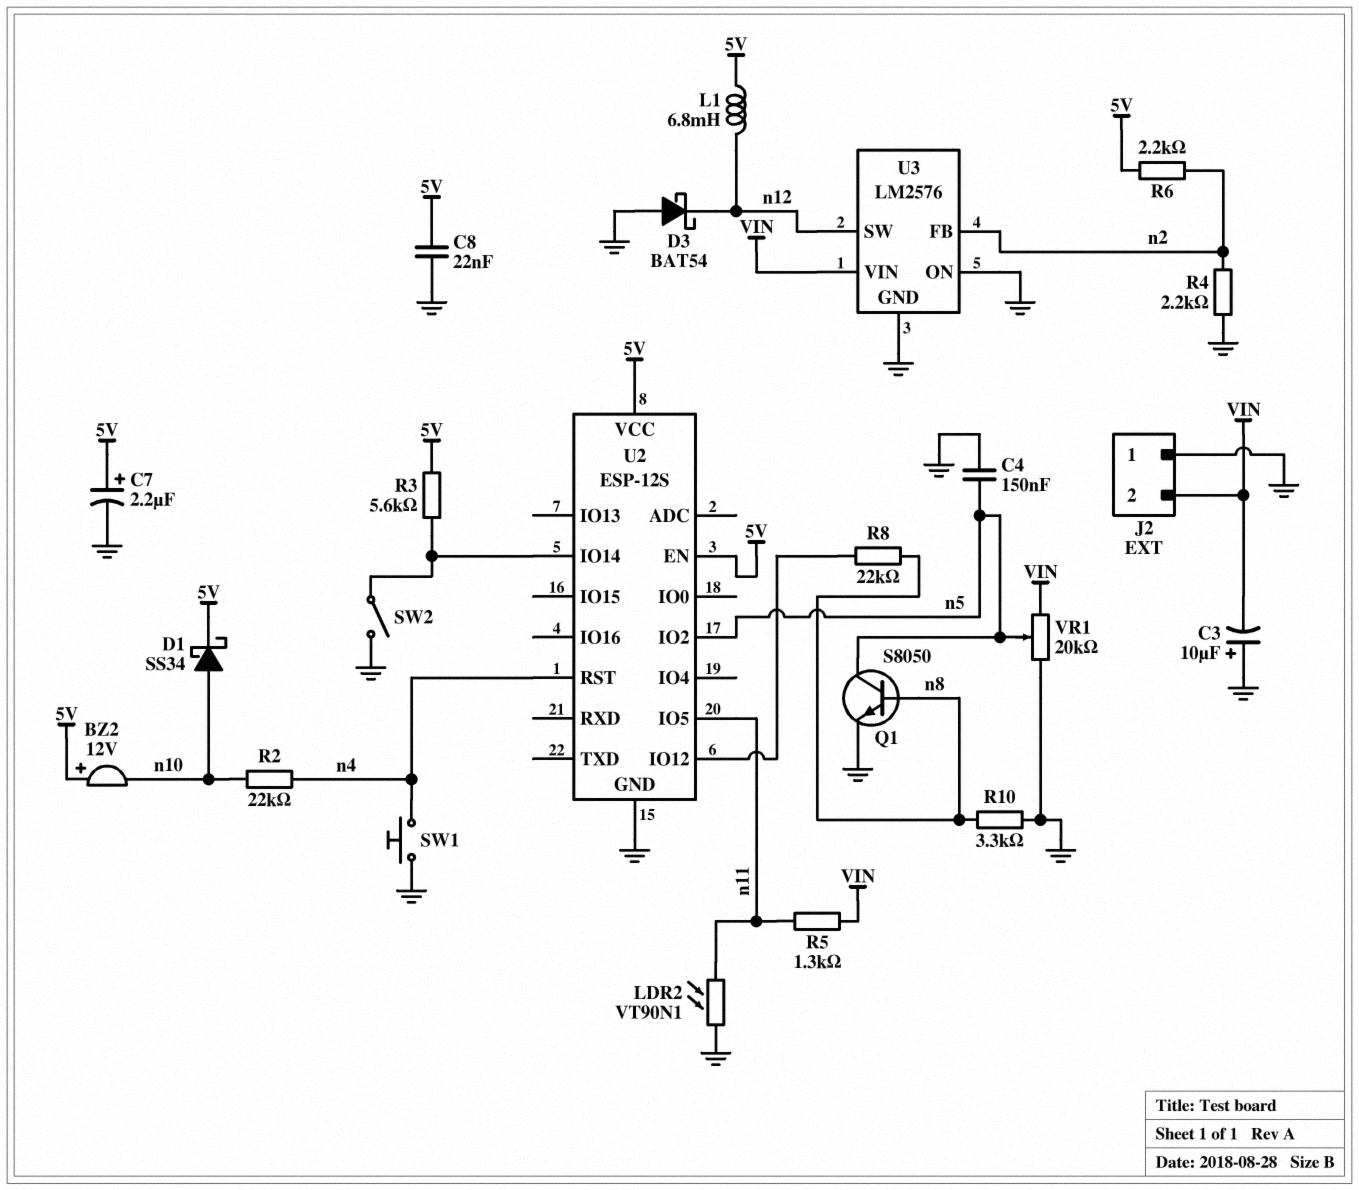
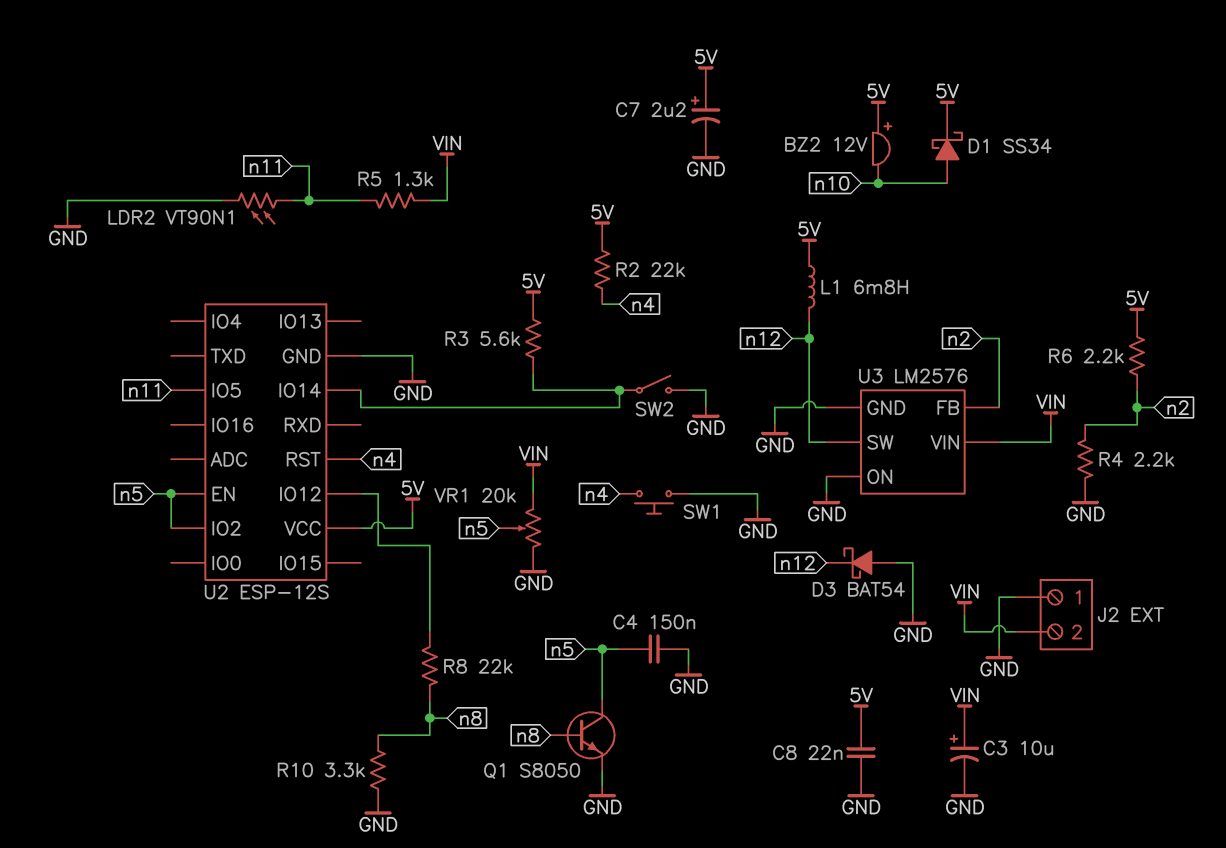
C3: 10uF (plus GND, minus VIN) -> 10uF (plus VIN, minus GND)
R2: 22k (n4, n10) -> 22k (5V, n4)
U2 pin EN: 5V -> n5

